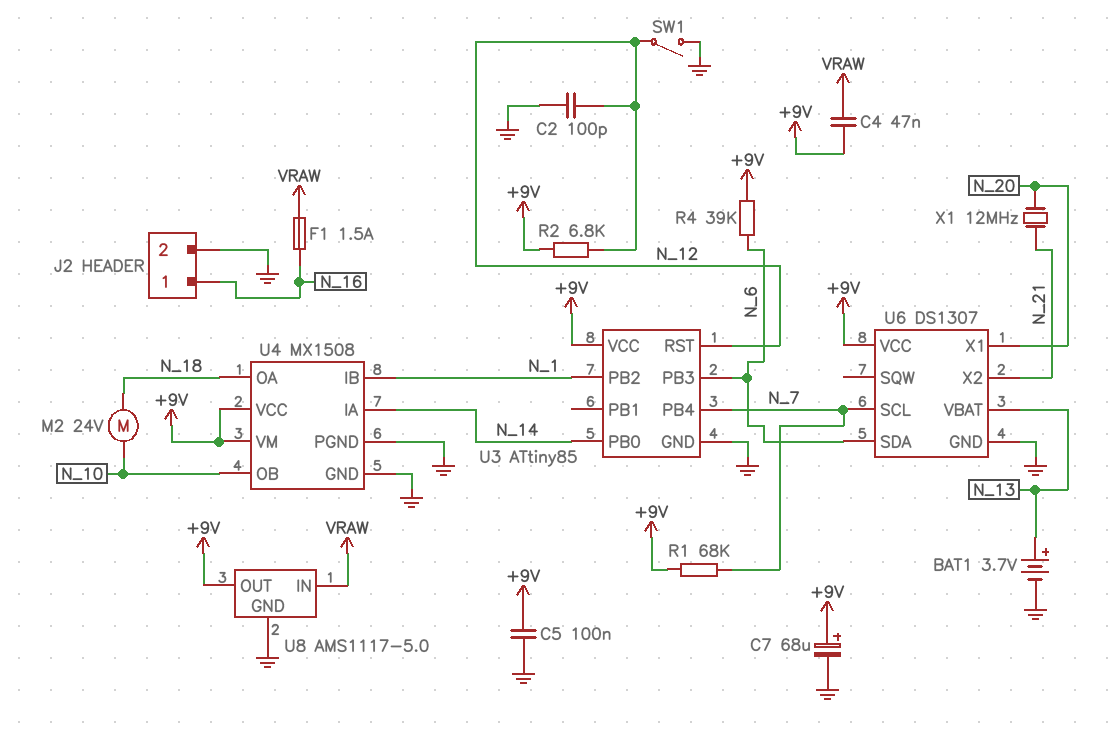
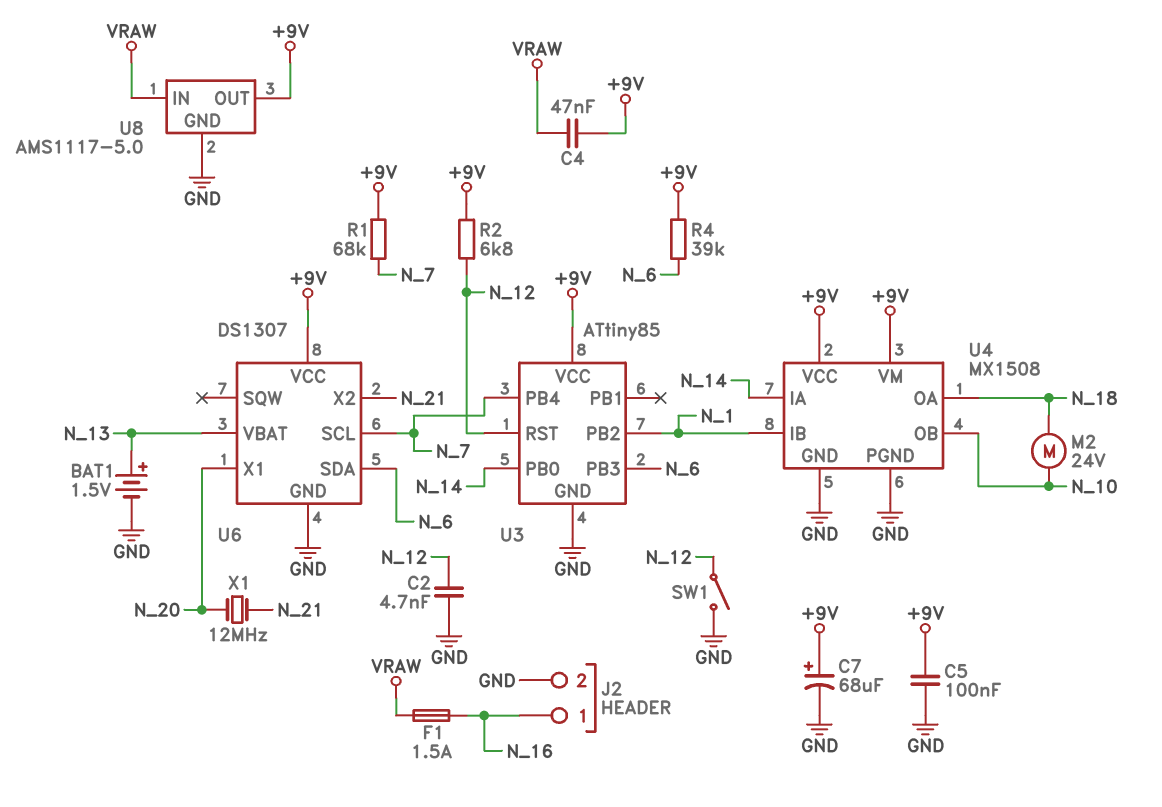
BAT1: 3.7V (plus N_13, minus GND) -> 1.5V (plus N_13, minus GND)
C2: 100pF (GND, N_12) -> 4.7nF (GND, N_12)

